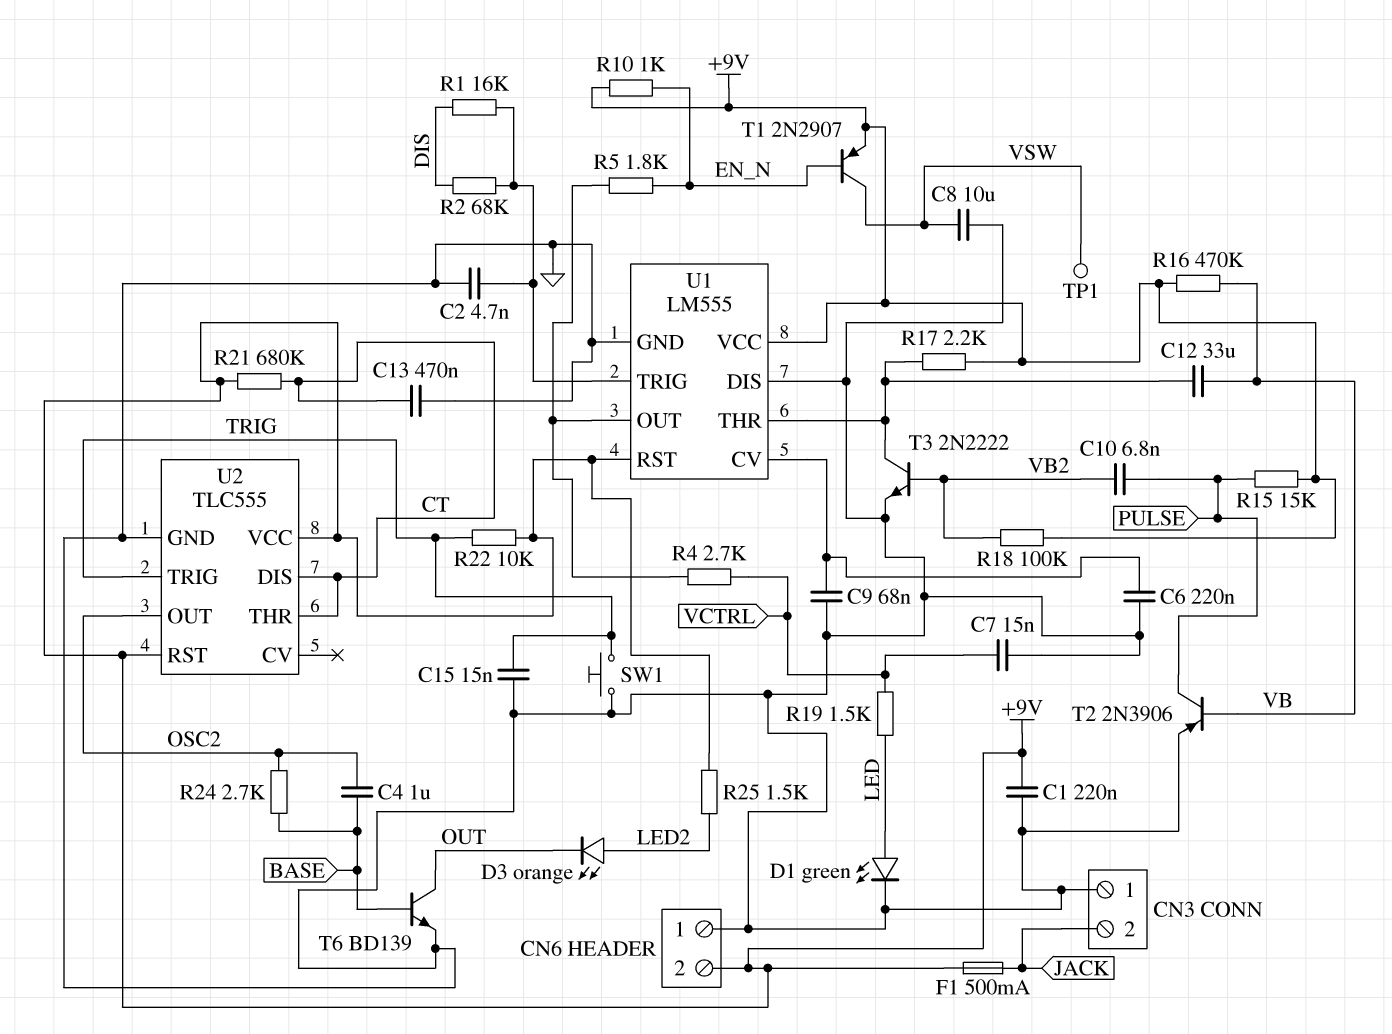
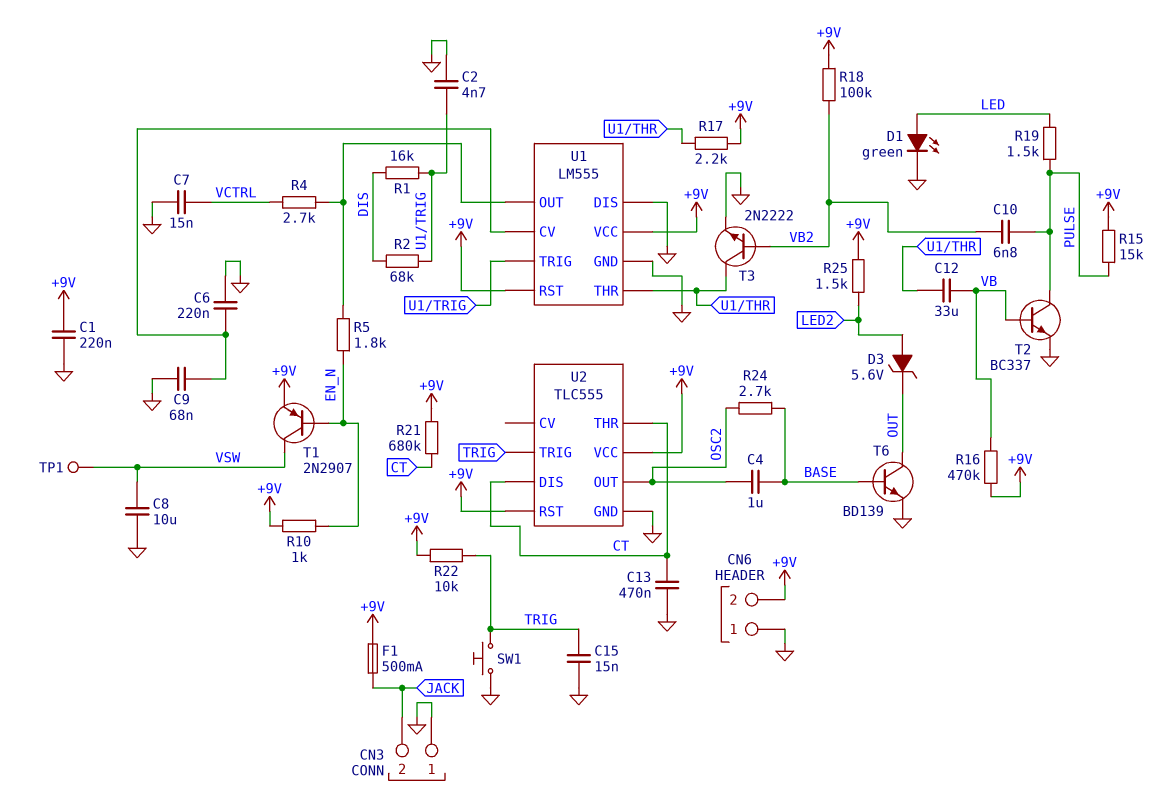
D3: LED orange (A LED2, K OUT) -> zener 5.6V (A LED2, K OUT)
R19: 1.5k (LED, VCTRL) -> 1.5k (LED, PULSE)
T2: PNP 2N3906 (B VB, C PULSE, E GND) -> NPN BC337 (B VB, C PULSE, E GND)

